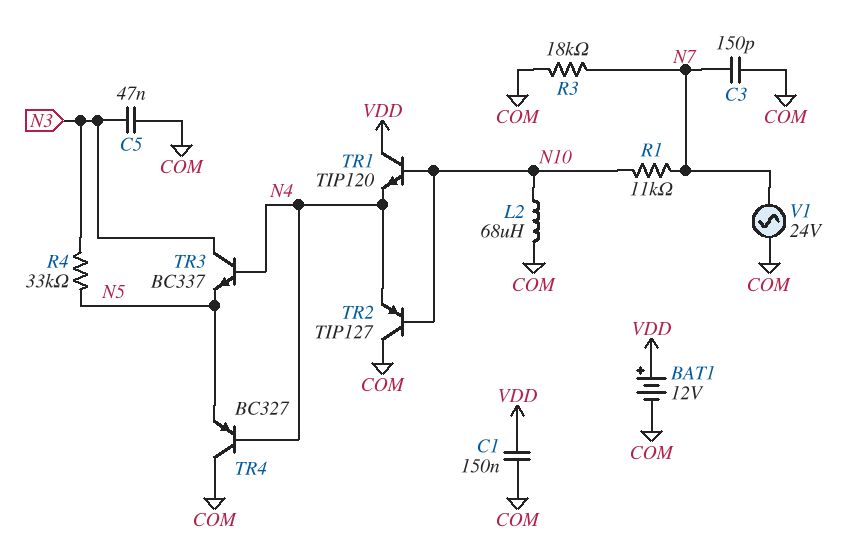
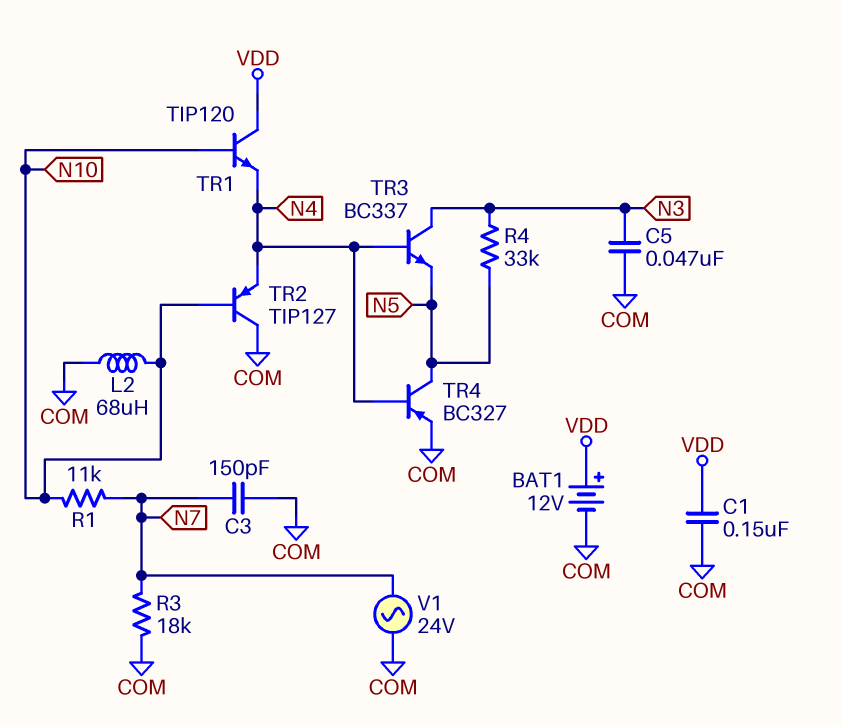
TR4: PNP BC327 (B N4, C COM, E N5) -> PNP BC327 (B N4, C N5, E COM)

